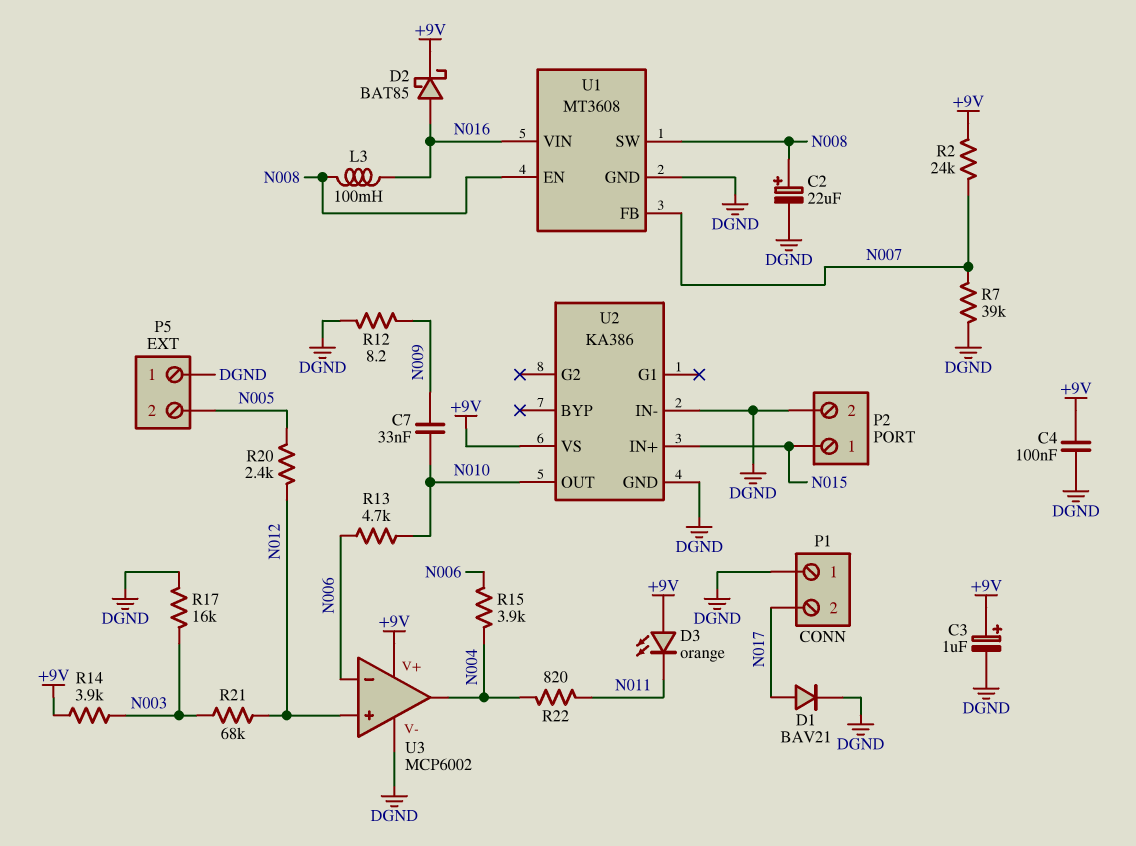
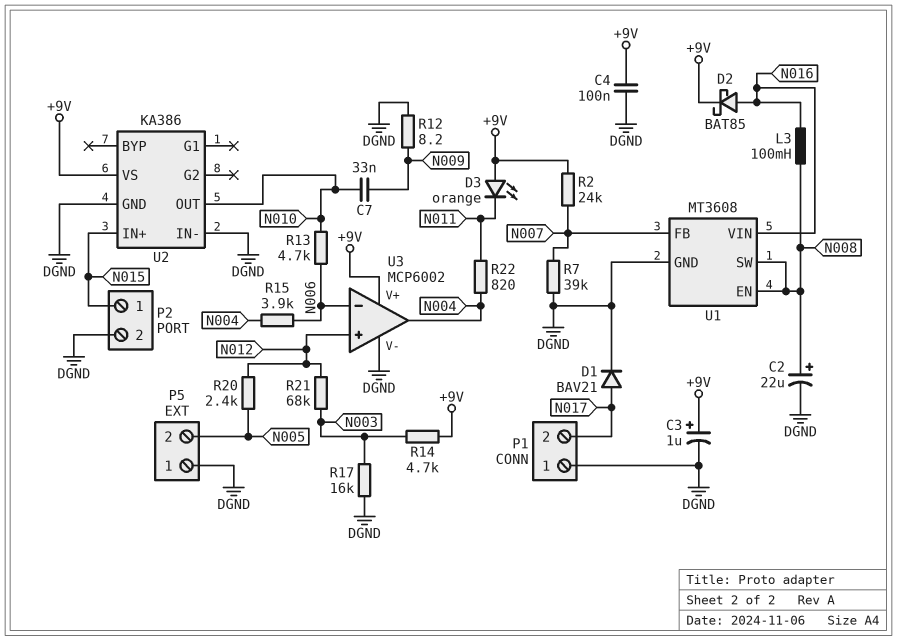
R14: 3.9k (+9V, N003) -> 4.7k (+9V, N003)

